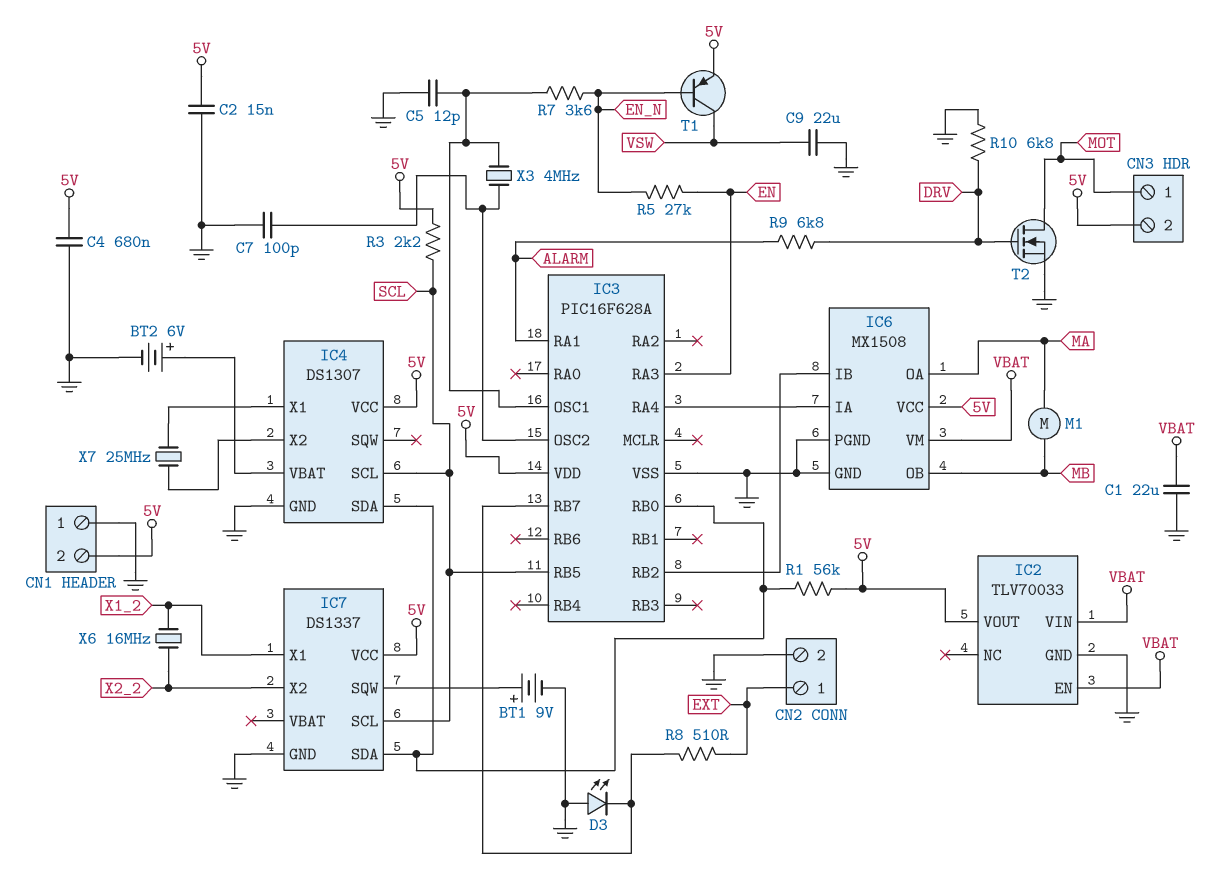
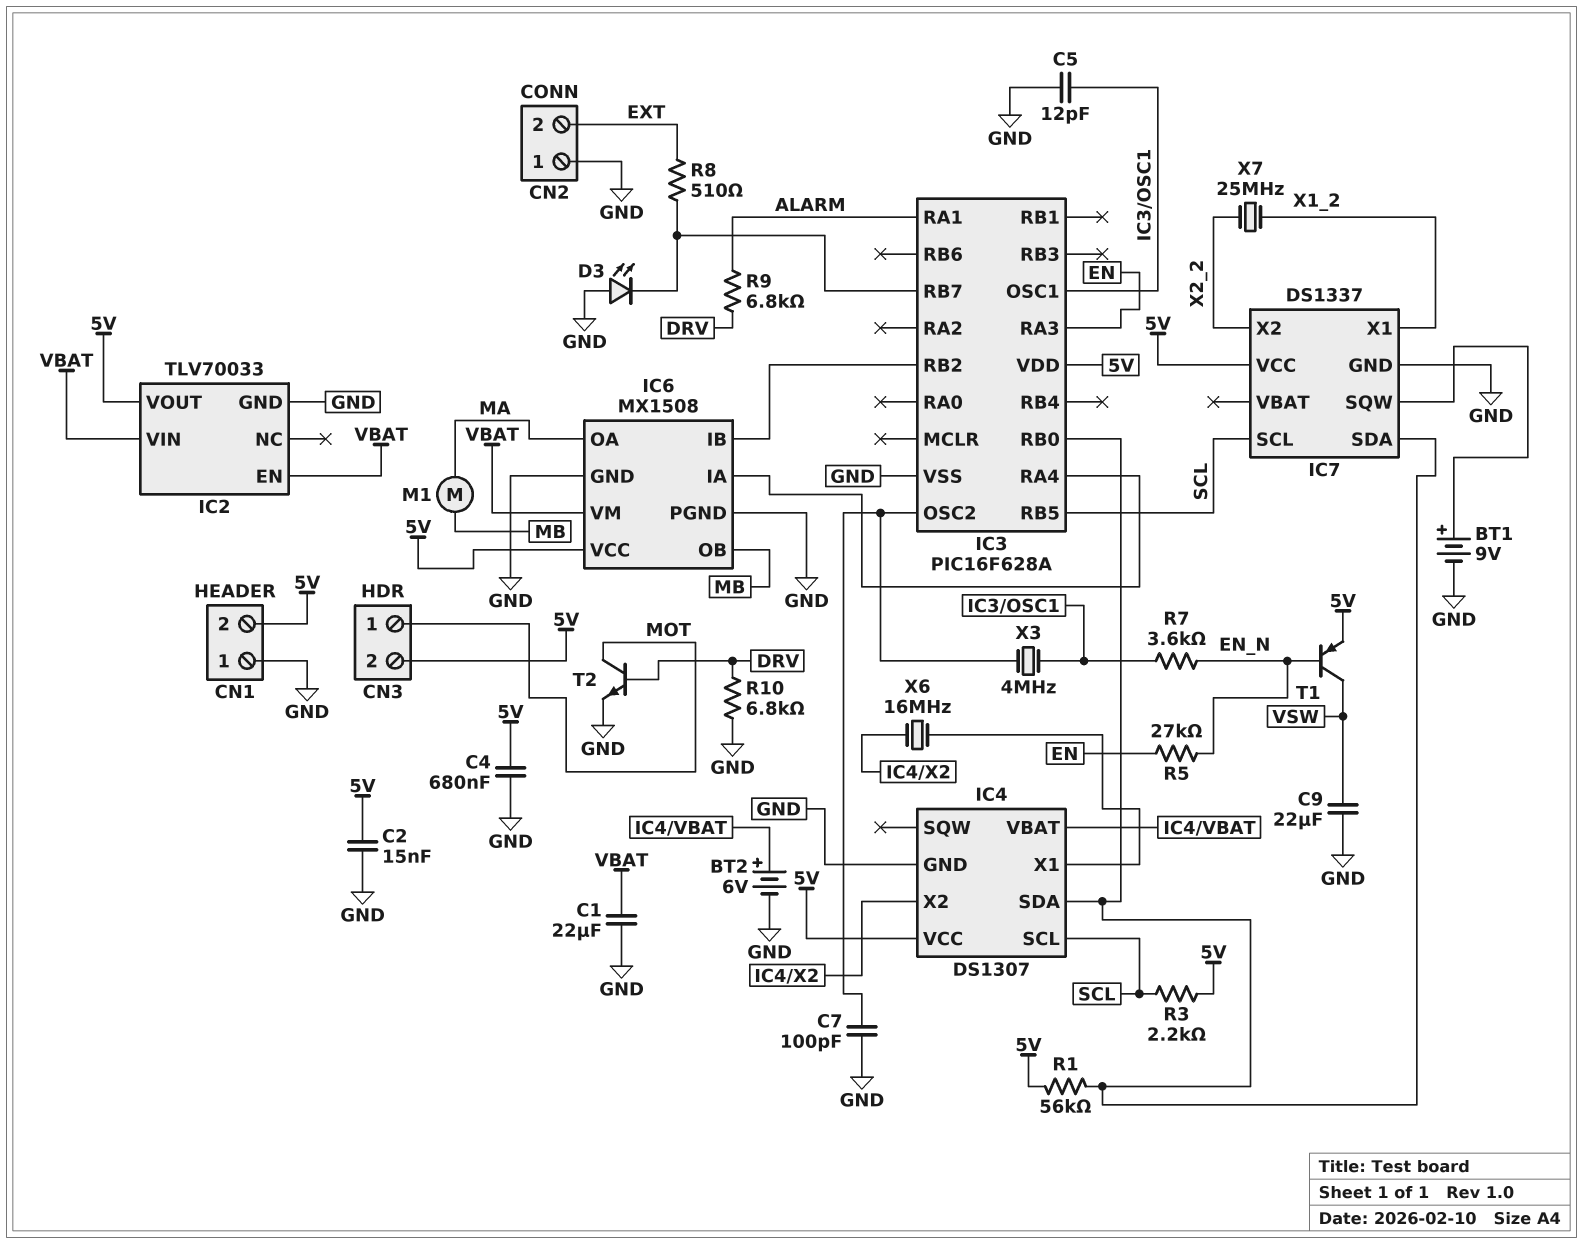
CN2 pin 1: EXT -> GND
CN2 pin 2: GND -> EXT
T2: NMOS (G DRV, D MOT, S GND) -> NPN (B DRV, C MOT, E GND)
X6: 16MHz (X1_2, X2_2) -> 16MHz (IC4/X1, IC4/X2)
X7: 25MHz (IC4/X1, IC4/X2) -> 25MHz (X1_2, X2_2)

